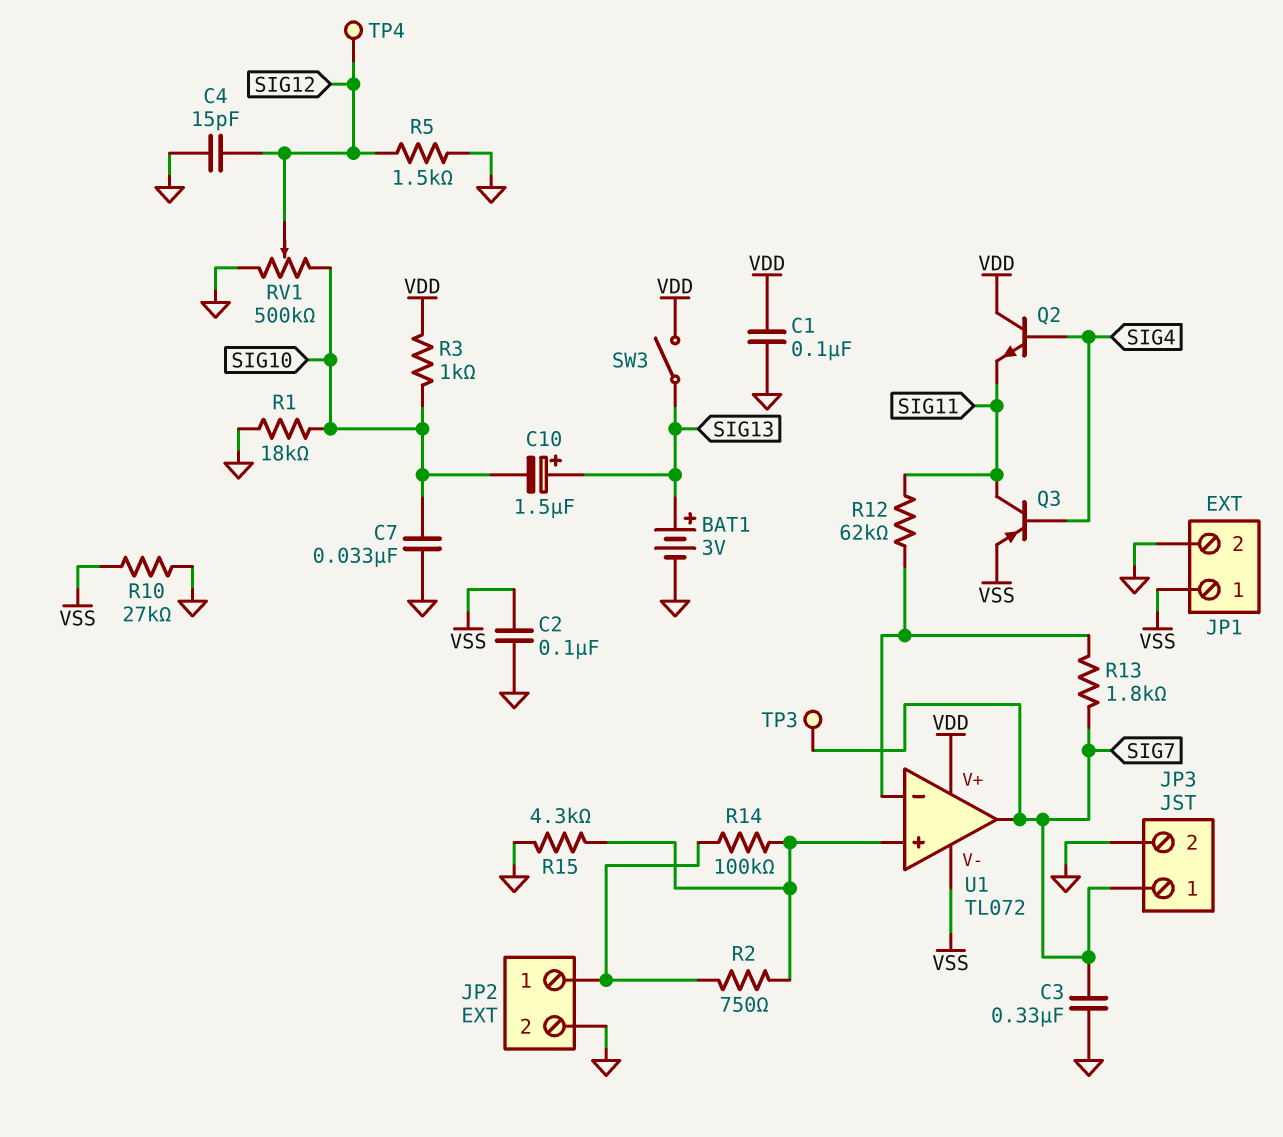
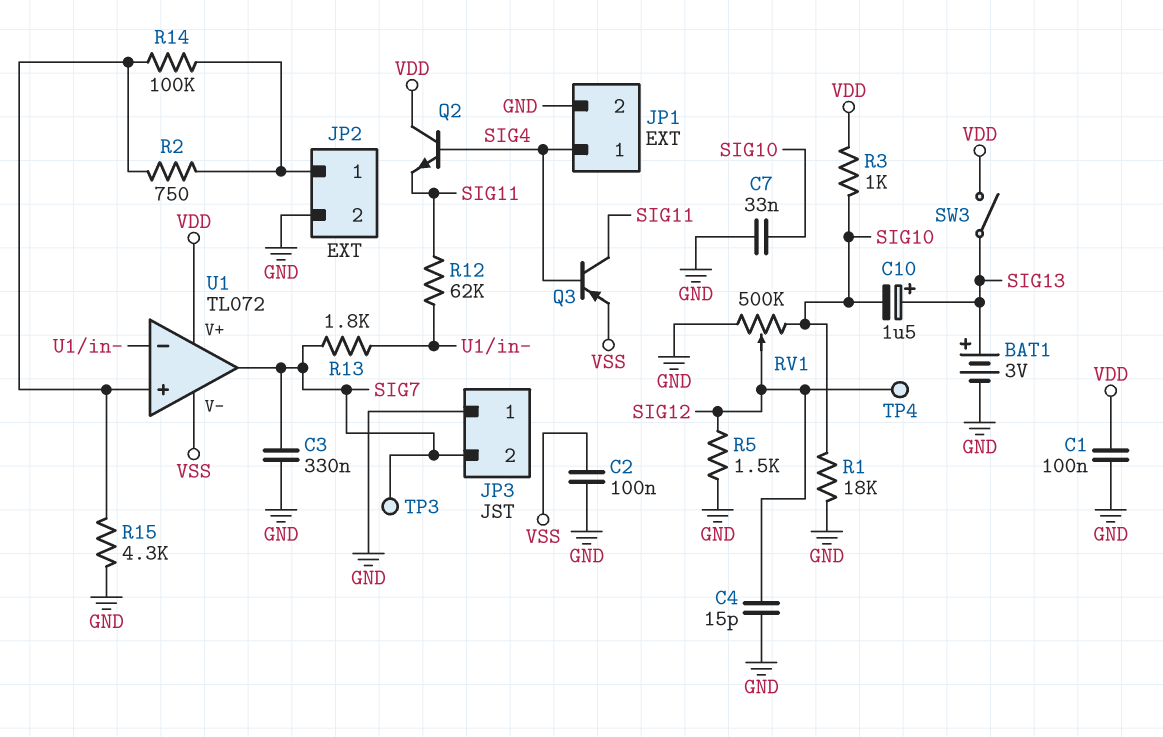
JP1 pin 1: VSS -> SIG4
JP3 pin 1: SIG7 -> GND
JP3 pin 2: GND -> SIG7
R10: 27k (GND, VSS) -> none

